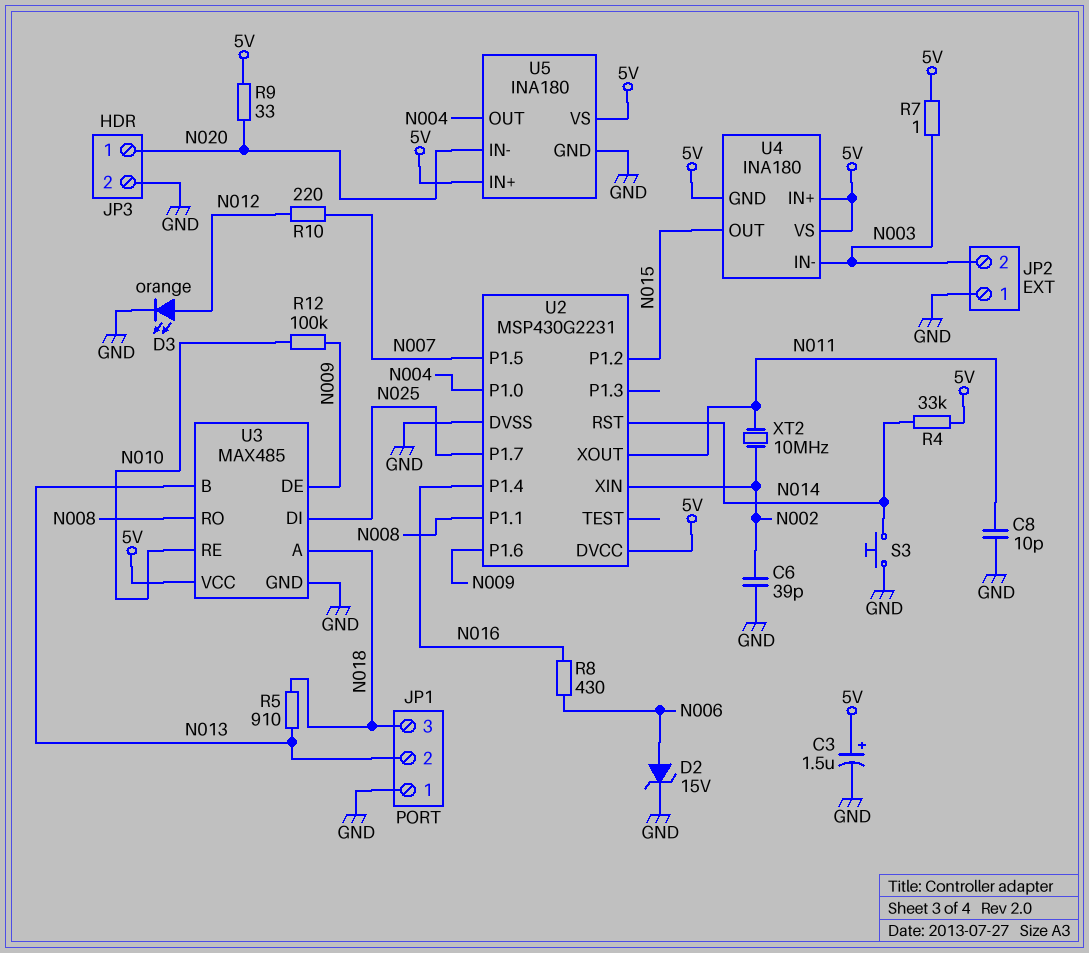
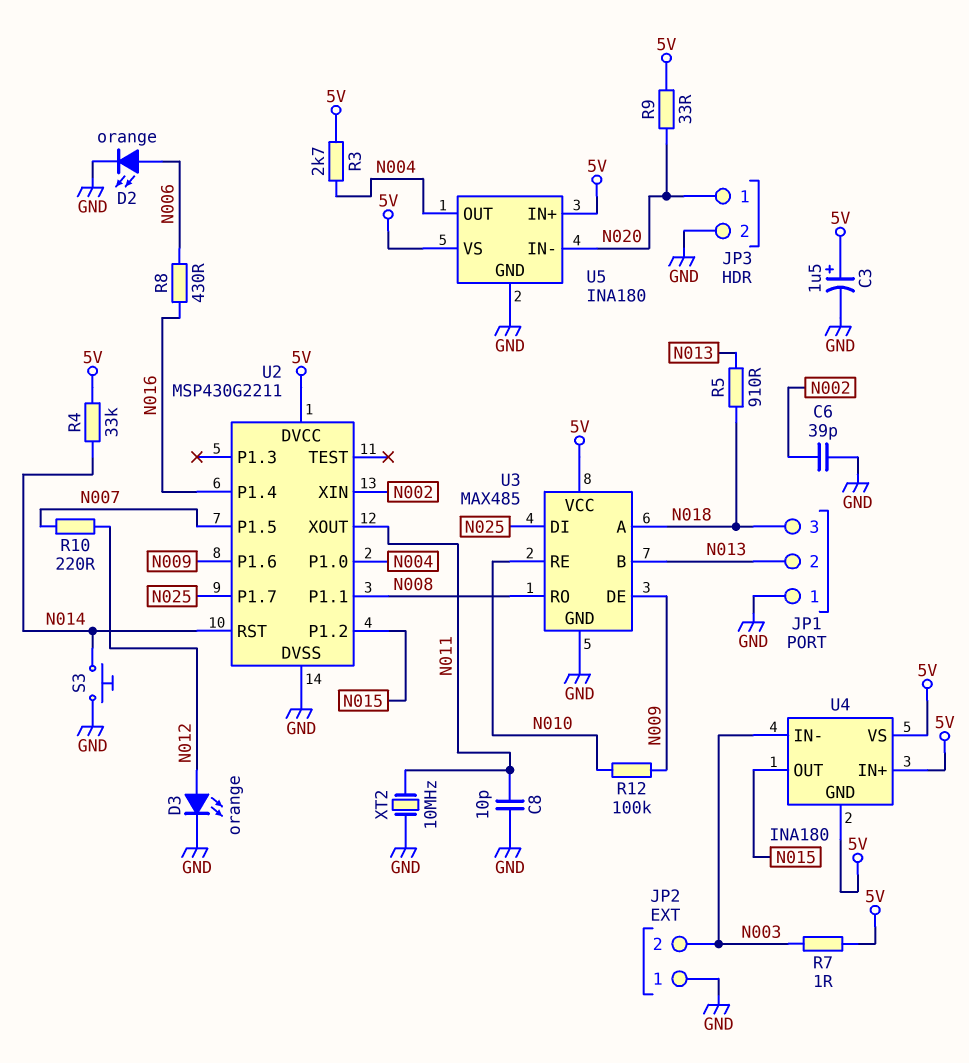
D2: zener 15V (A N006, K GND) -> LED orange (A N006, K GND)
R3: none -> 2.7k (5V, N004)
U2: MSP430G2231 -> MSP430G2211
XT2: 10MHz (N002, N011) -> 10MHz (GND, N011)

